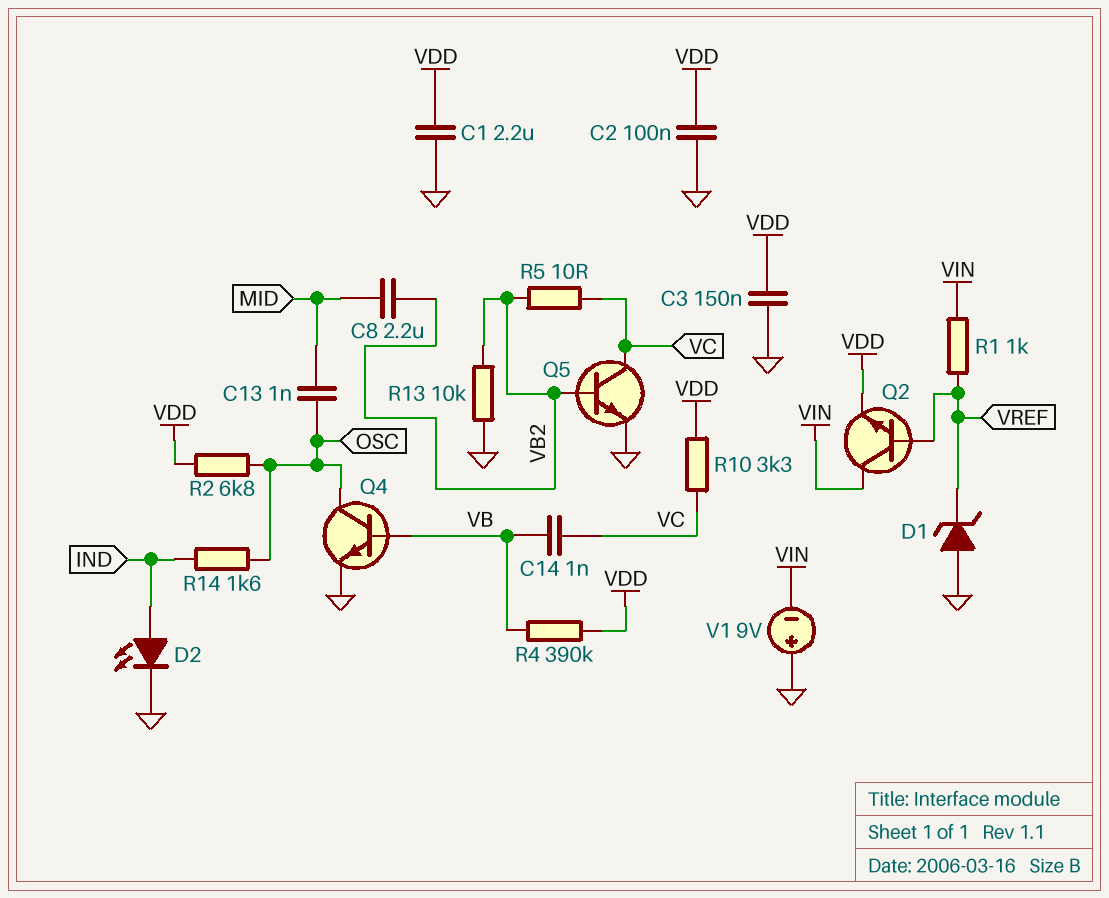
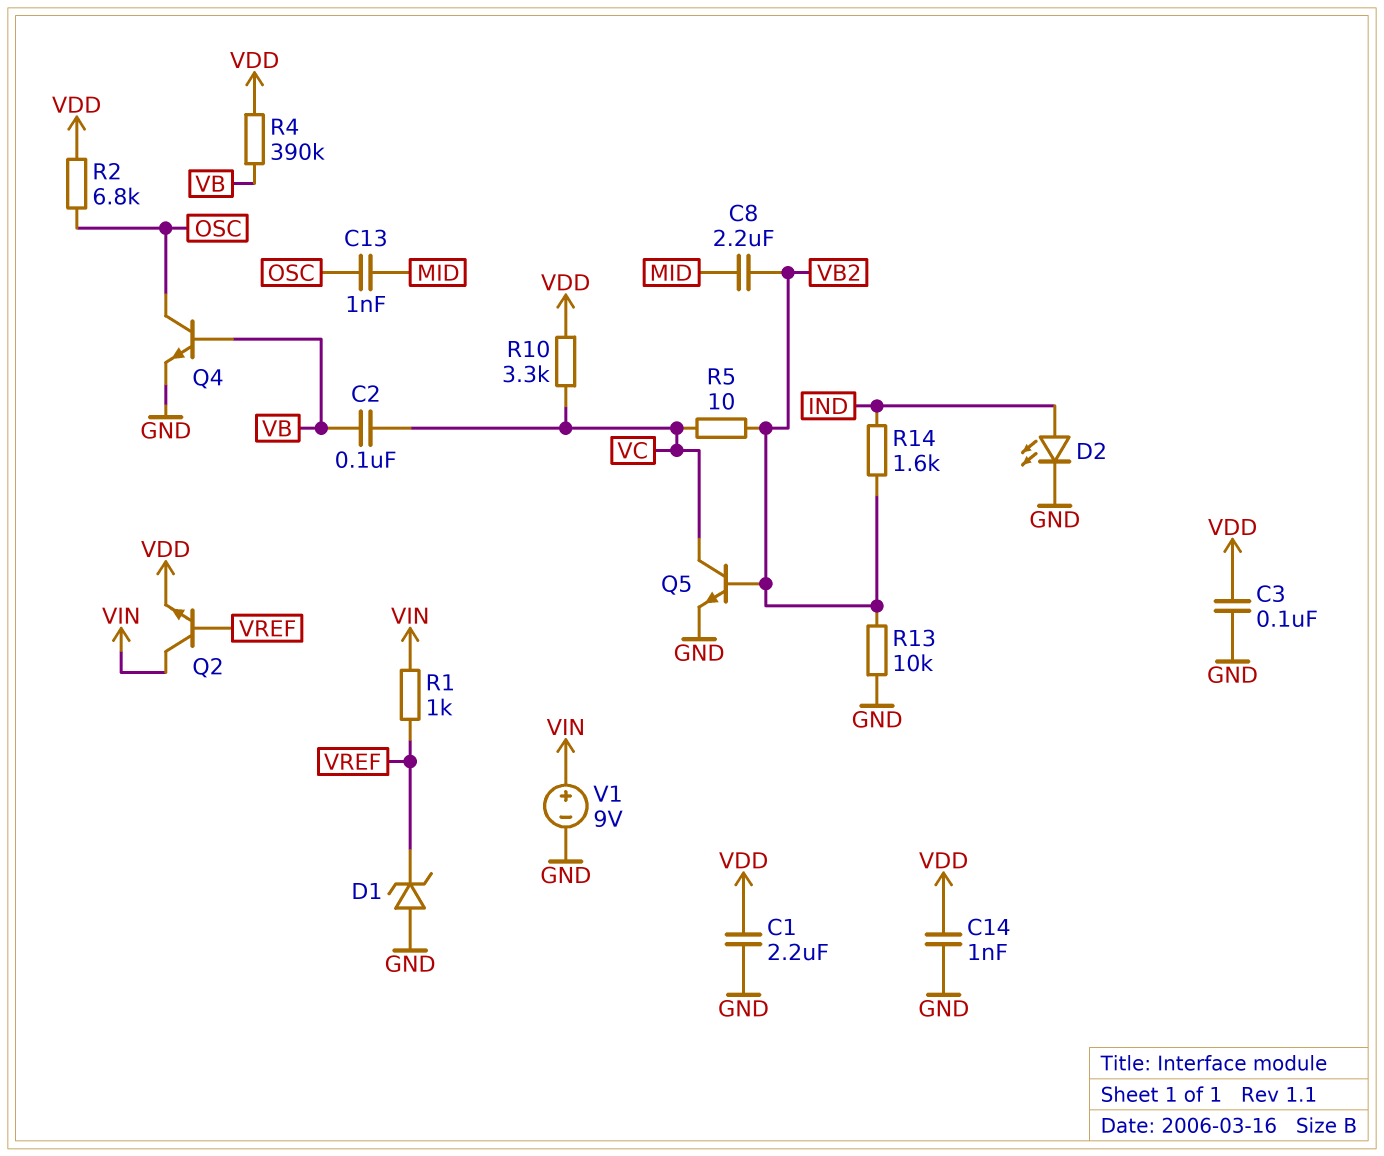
C2: 100nF (GND, VDD) -> 100nF (VB, VC)
C3: 150nF (GND, VDD) -> 100nF (GND, VDD)
C14: 1nF (VB, VC) -> 1nF (GND, VDD)
R14: 1.6k (IND, OSC) -> 1.6k (IND, VB2)
V1: 9V (plus GND, minus VIN) -> 9V (plus VIN, minus GND)

